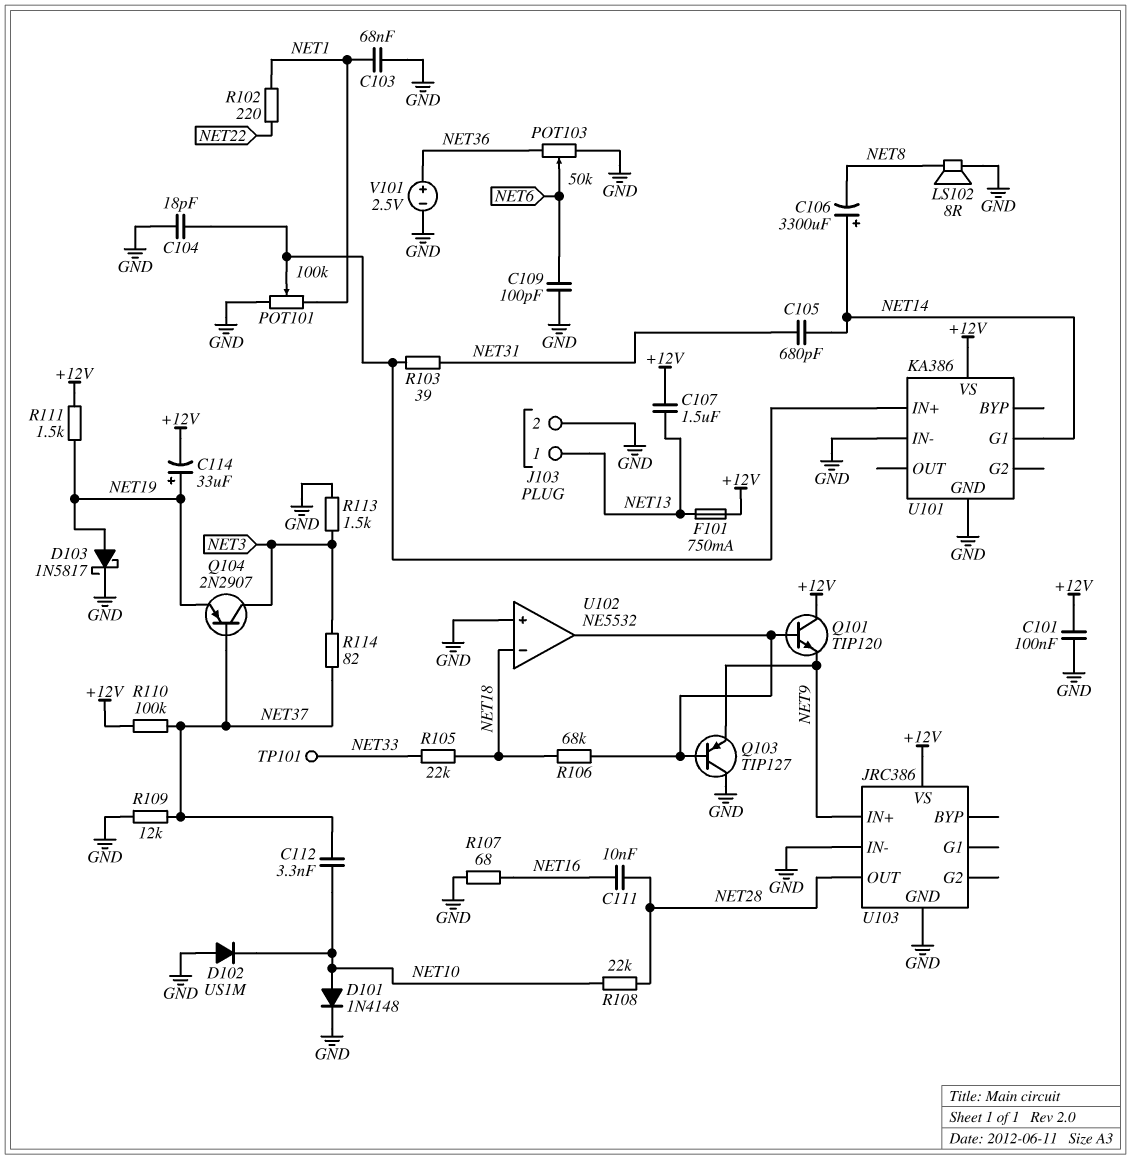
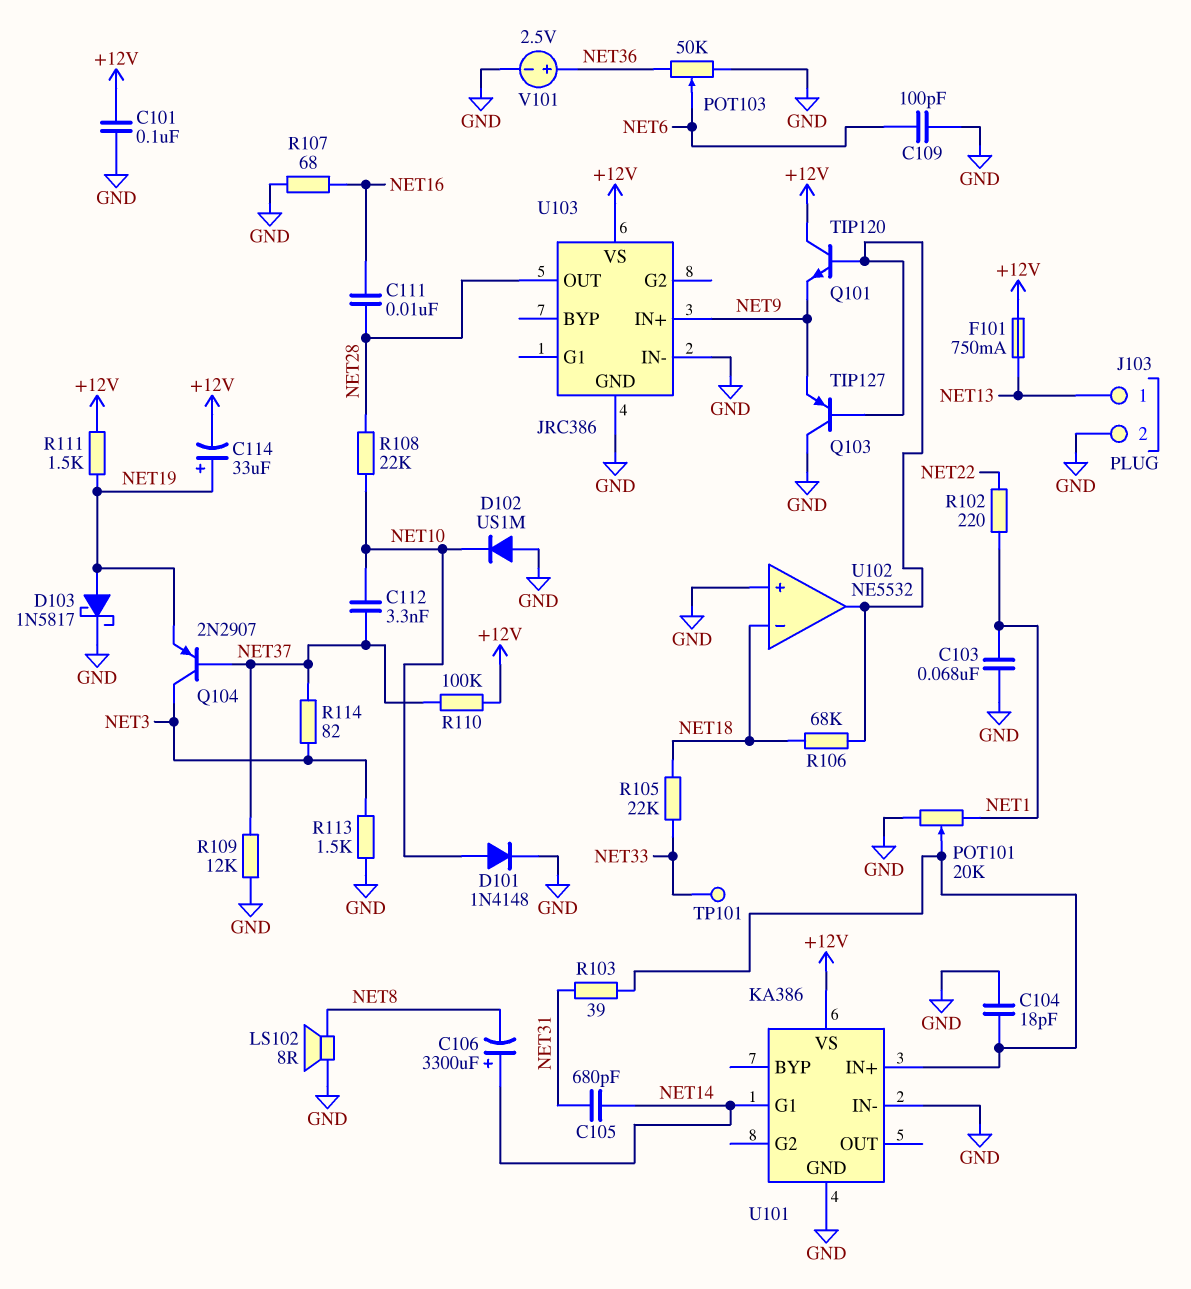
C107: 1.5uF (+12V, NET13) -> none
POT101: 100k (GND, NET1, wiper U101/IN+) -> 20k (GND, NET1, wiper U101/IN+)

